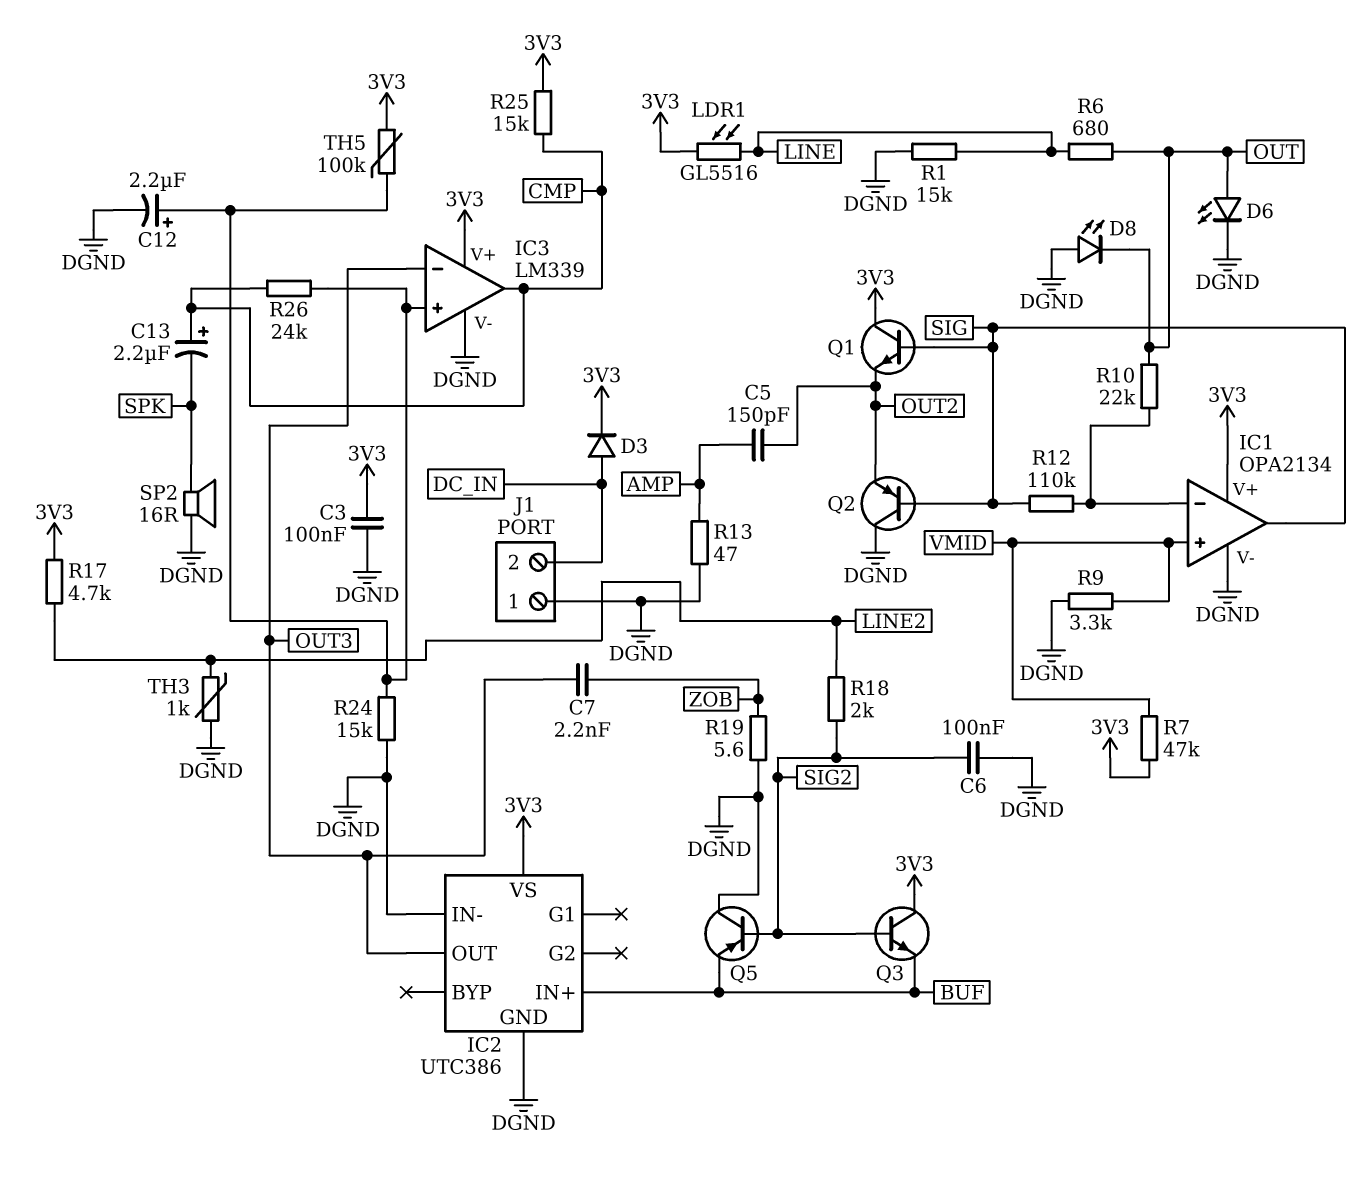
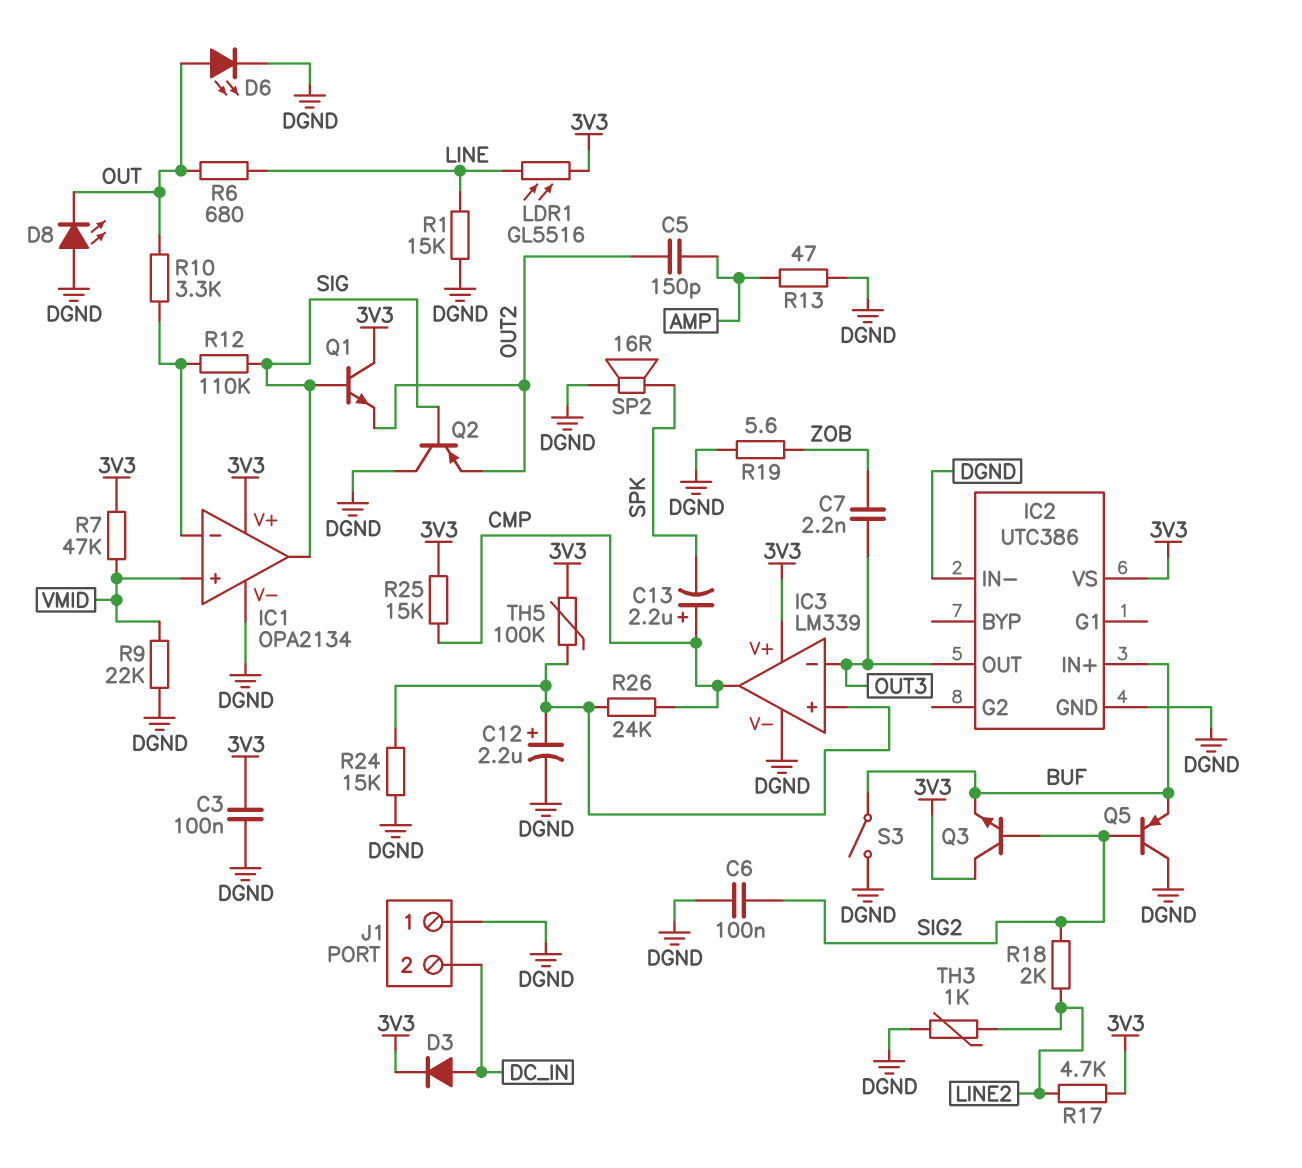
R9: 3.3k (DGND, VMID) -> 22k (DGND, VMID)
R10: 22k (IC1/in-, OUT) -> 3.3k (IC1/in-, OUT)
S3: none -> switch (BUF, DGND)

